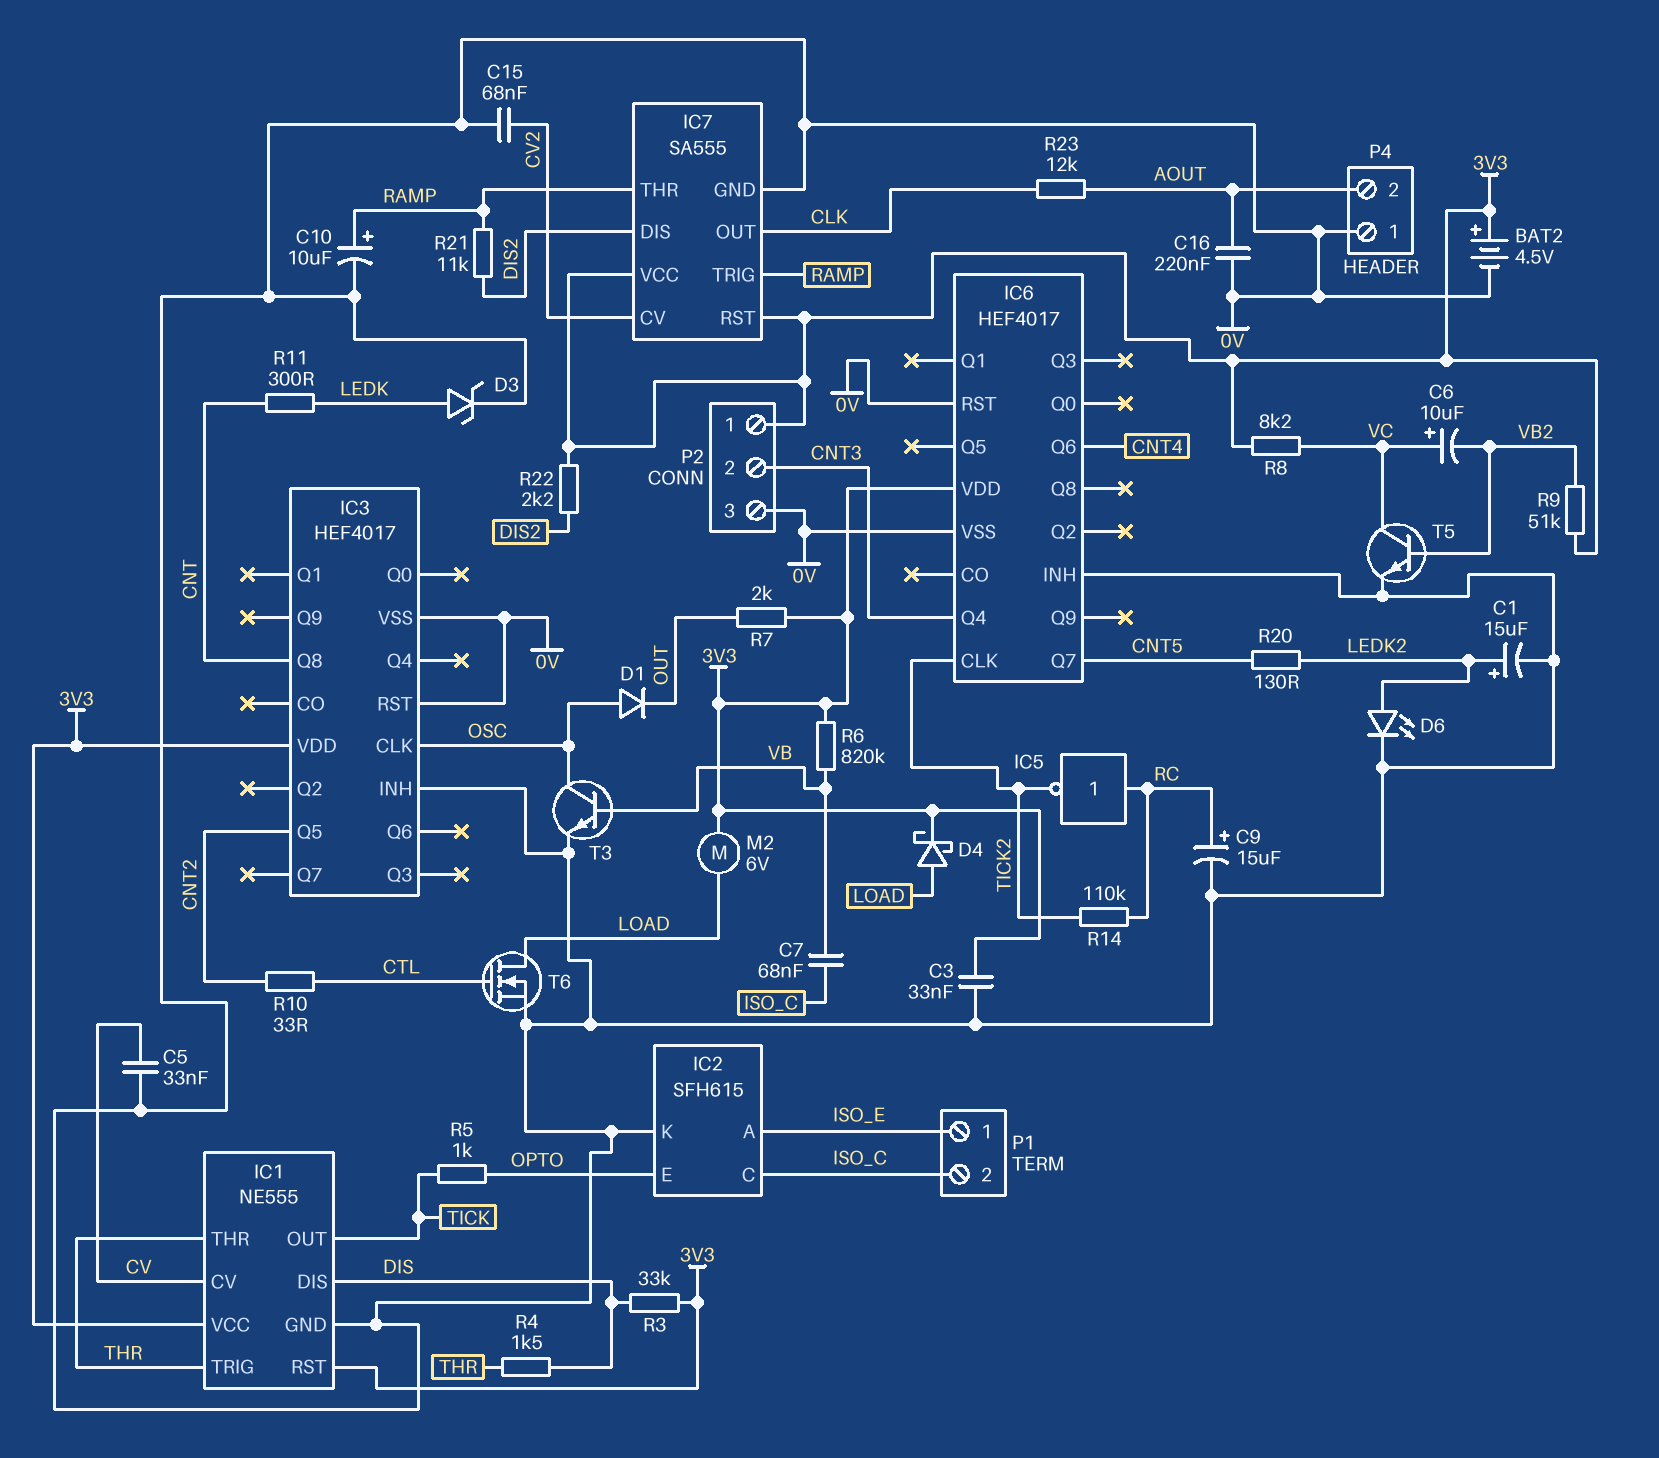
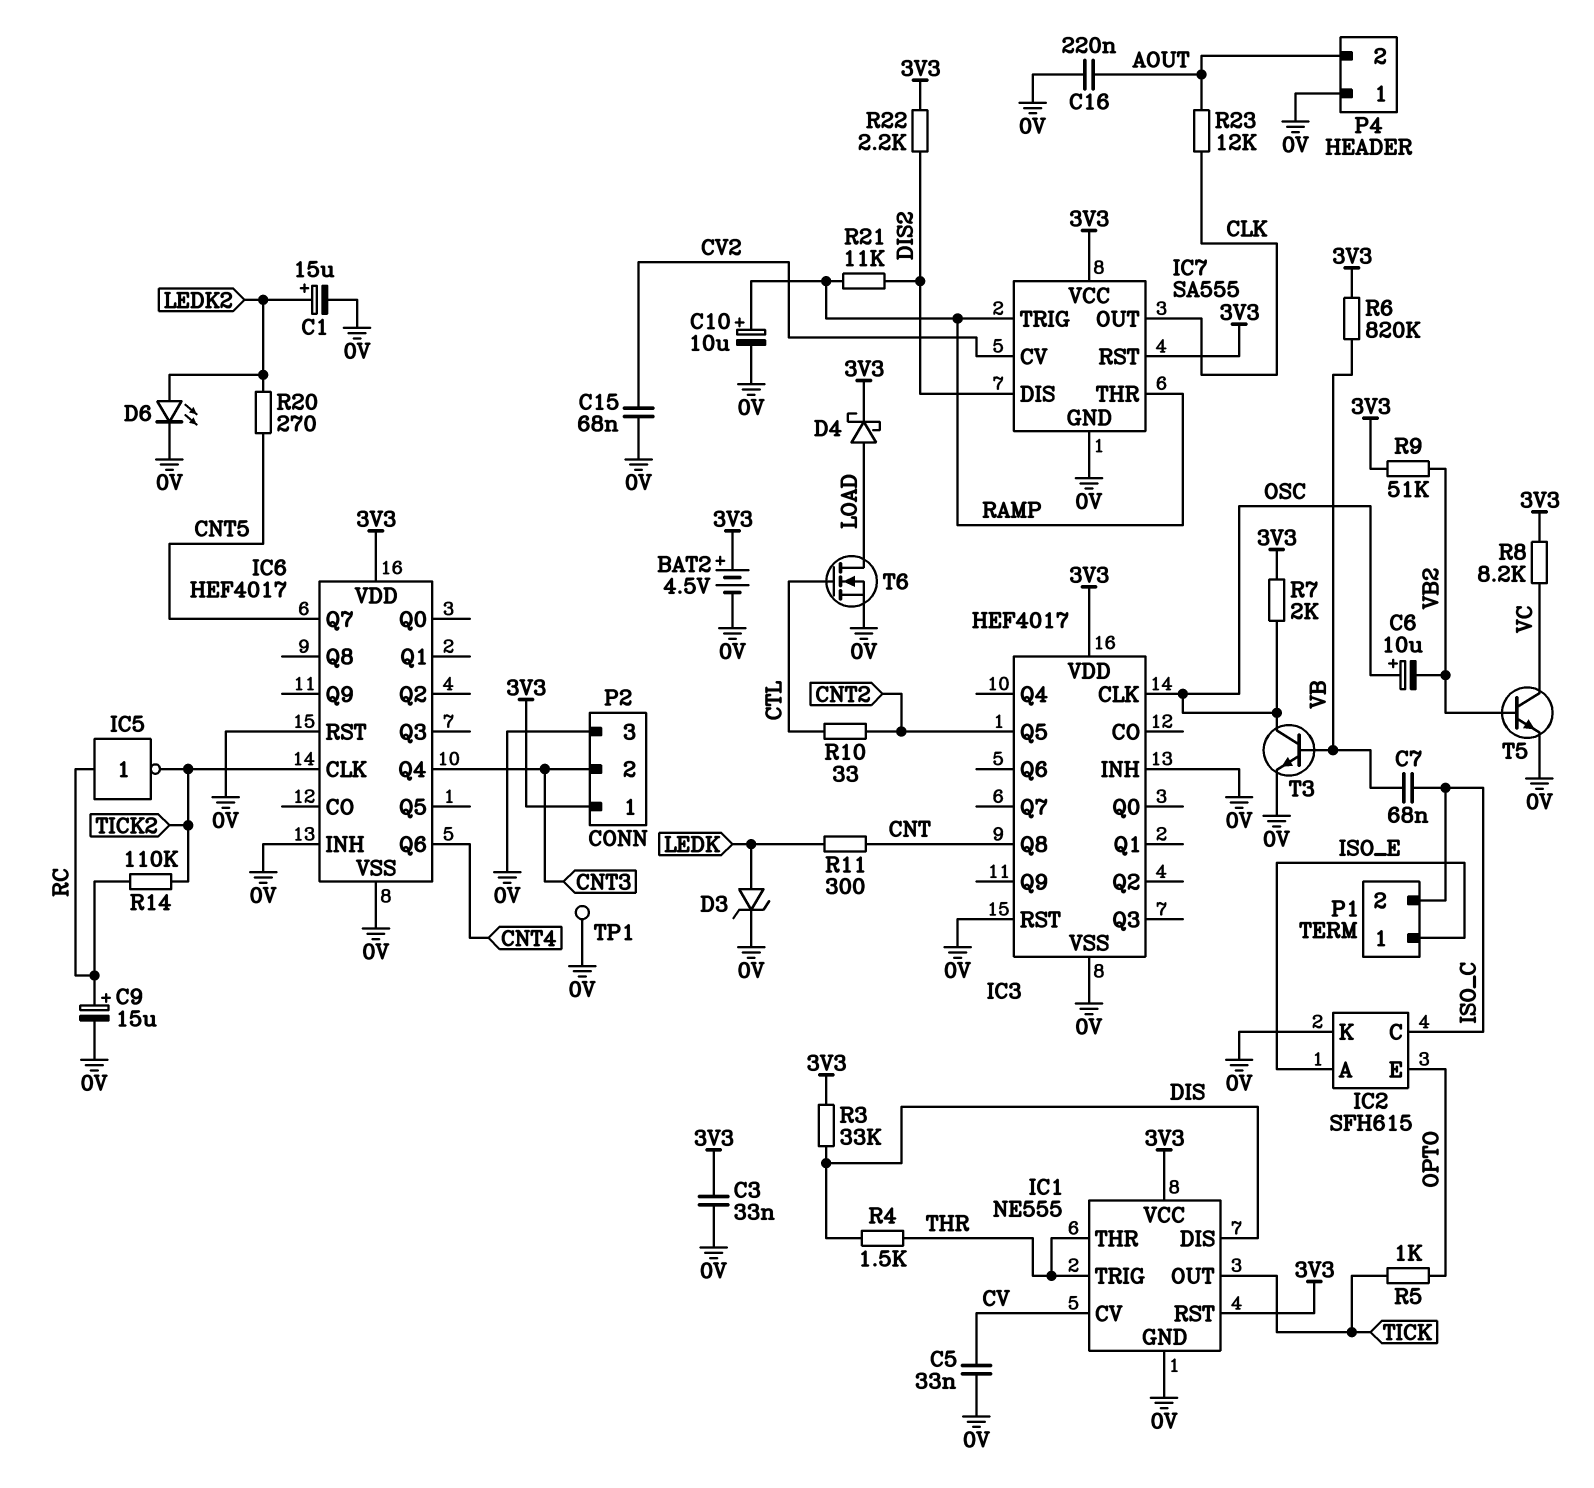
C6: 10uF (plus VC, minus VB2) -> 10uF (plus OSC, minus VB2)
D1: diode (A OSC, K OUT) -> none
M2: motor 6V (3V3, LOAD) -> none
R7: 2k (3V3, OUT) -> 2k (3V3, OSC)
R20: 130 (CNT5, LEDK2) -> 270 (CNT5, LEDK2)
TP1: none -> test point (0V)

